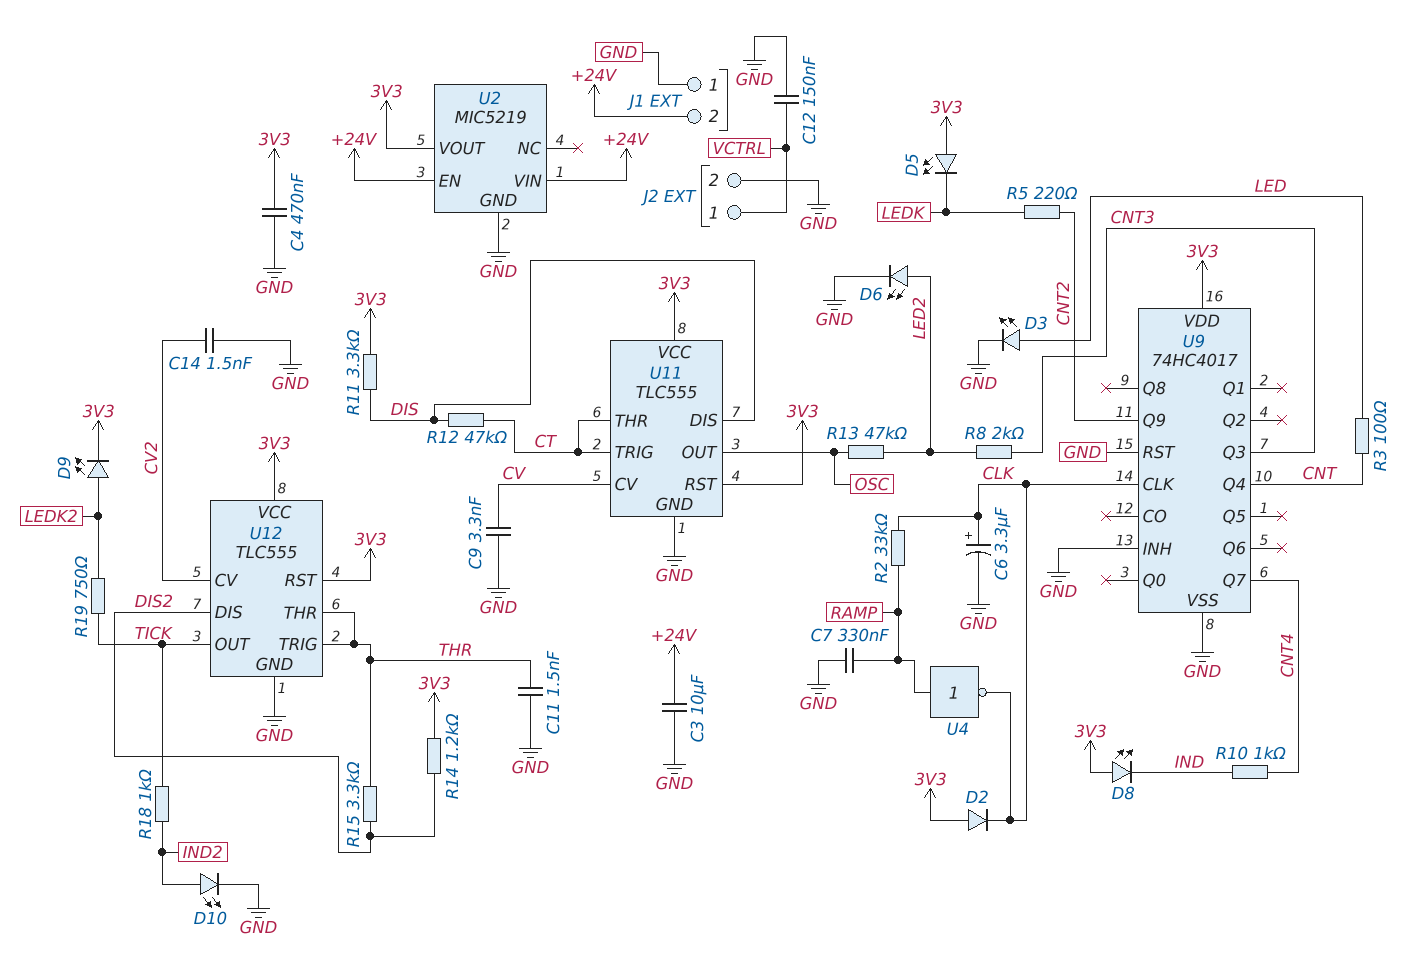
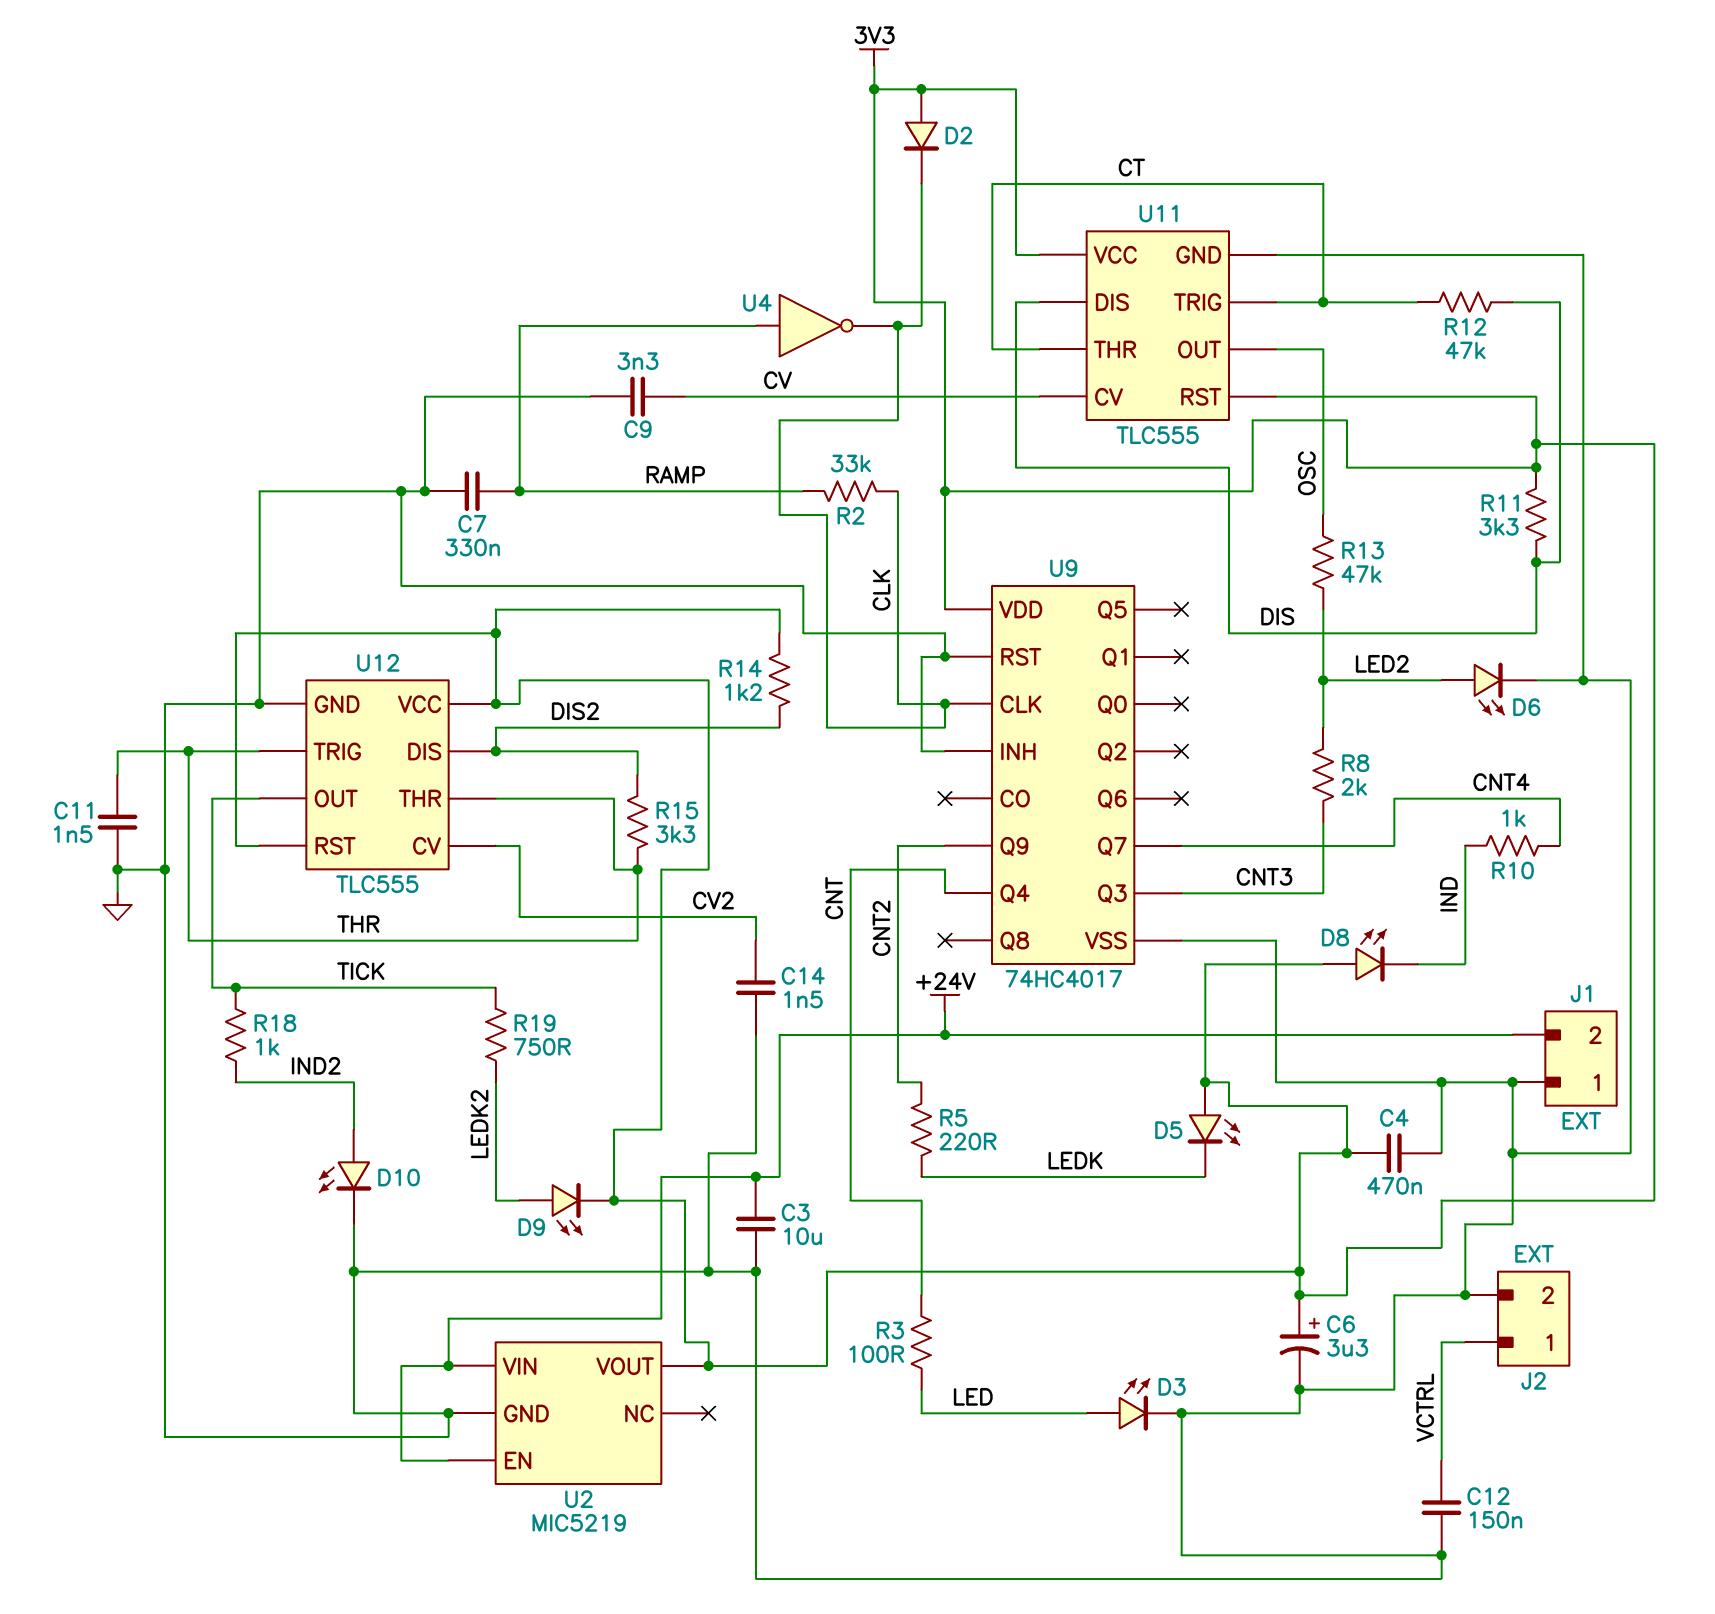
C6: 3.3uF (plus CLK, minus GND) -> 3.3uF (plus 3V3, minus GND)

